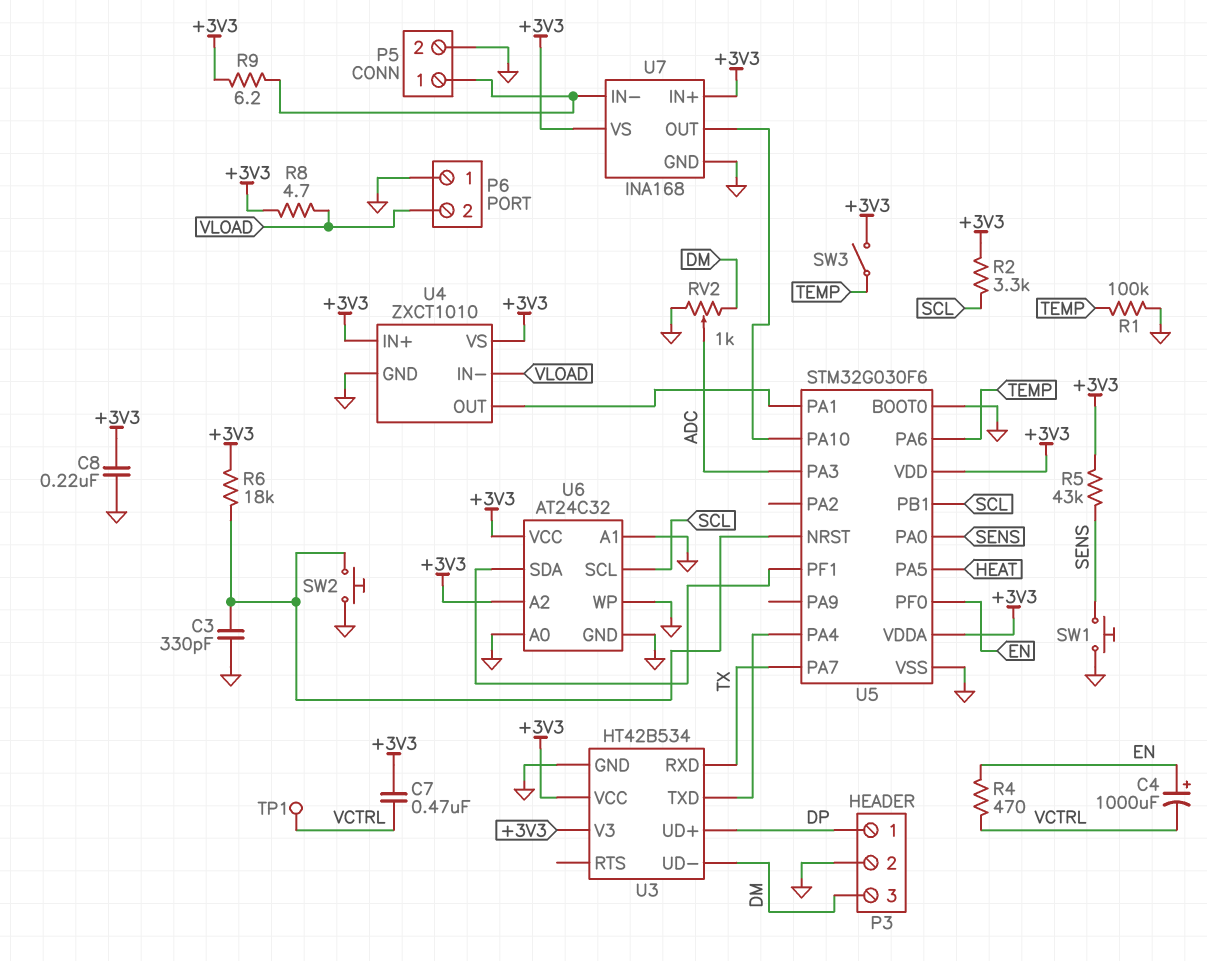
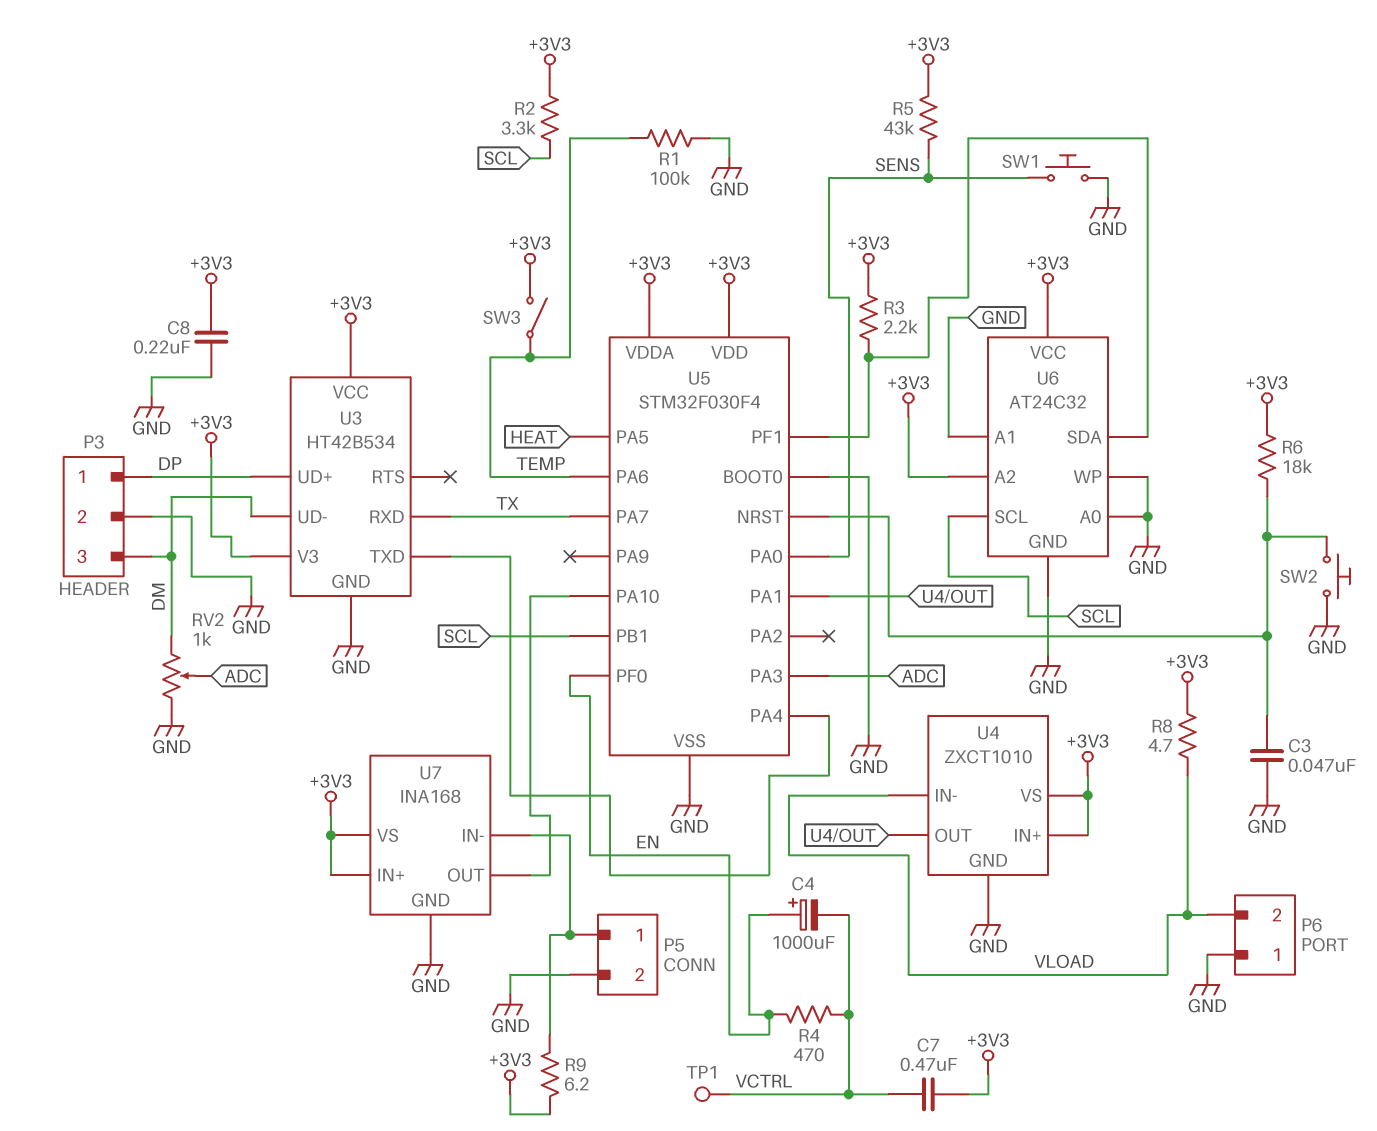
C3: 330pF (GND, U5/NRST) -> 47nF (GND, U5/NRST)
R3: none -> 2.2k (+3V3, U5/PF1)
U5: STM32G030F6 -> STM32F030F4

